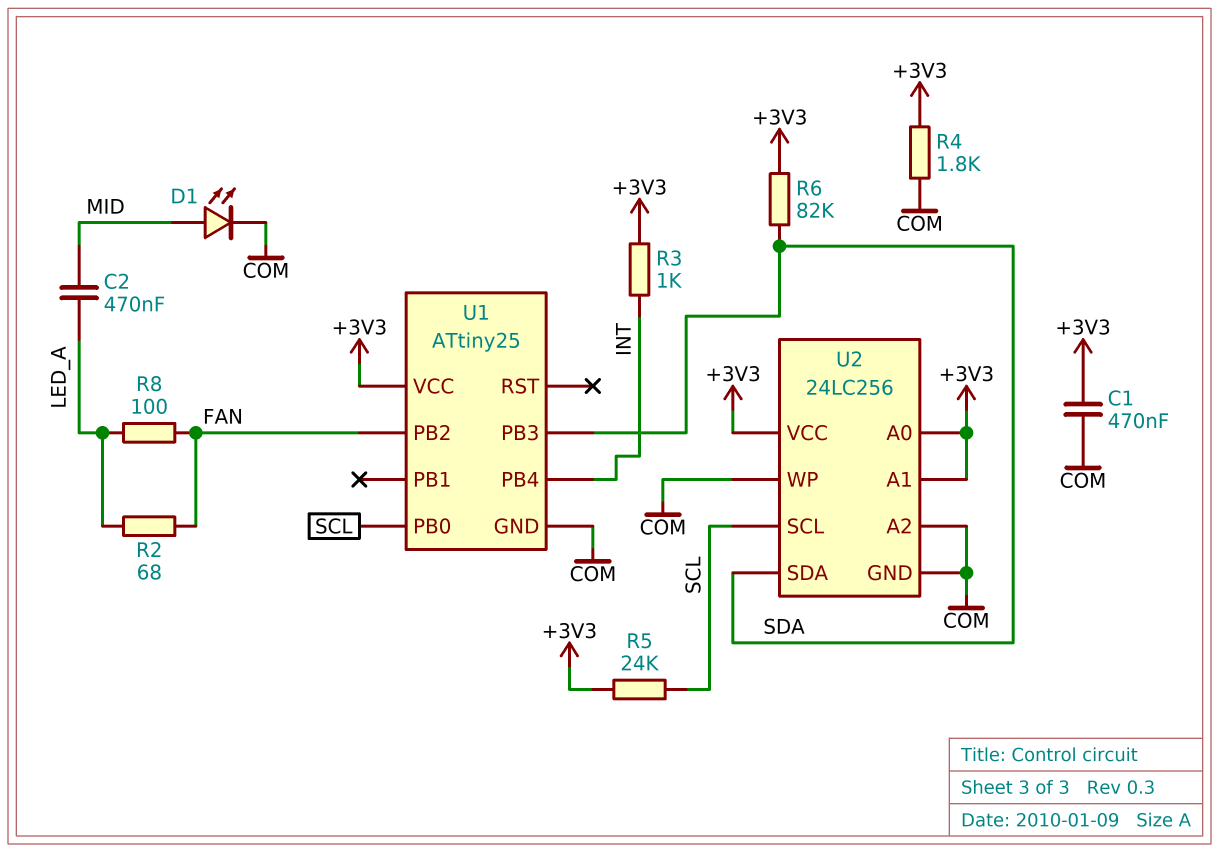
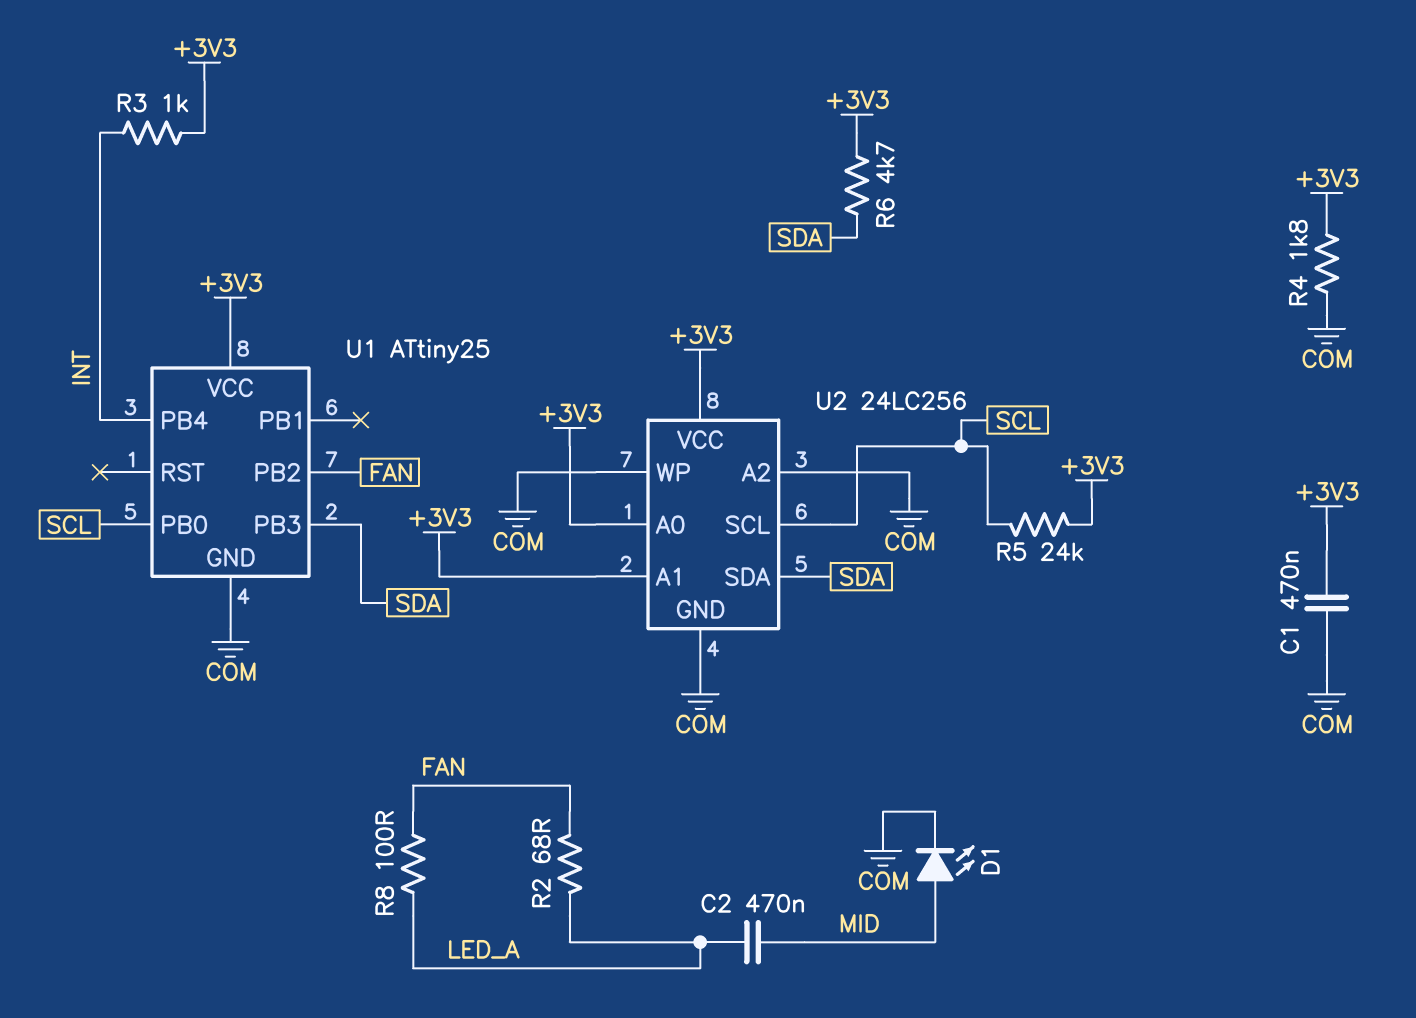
R6: 82k (+3V3, SDA) -> 4.7k (+3V3, SDA)

